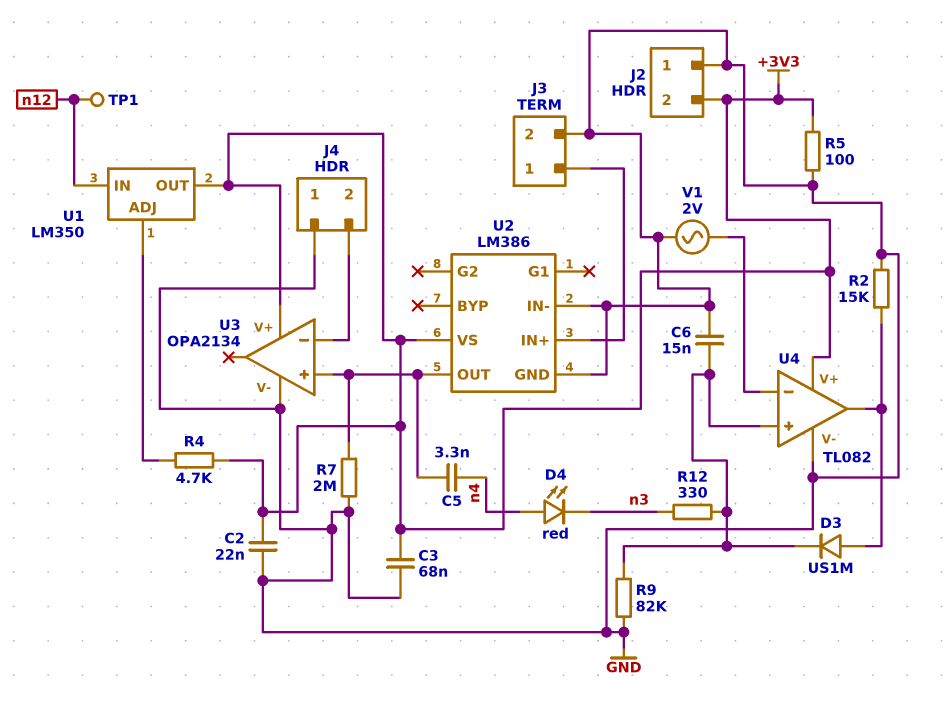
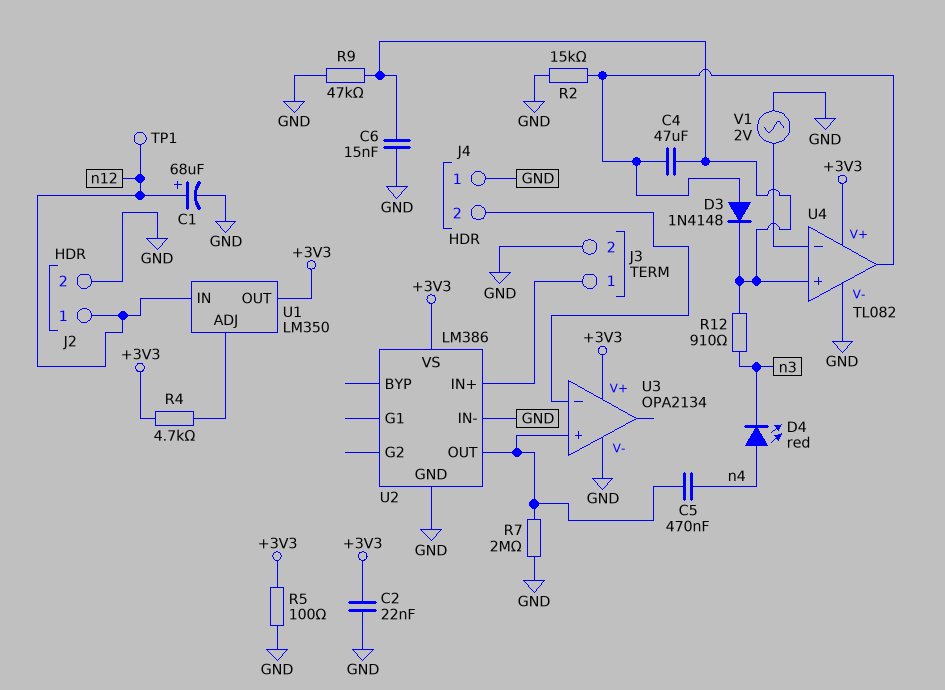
C1: none -> 68uF (plus n12, minus GND)
C3: 68nF (+3V3, GND) -> none
C4: none -> 47uF (U4/in+, U4/out)
C5: 3.3nF (U2/OUT, n4) -> 470nF (U2/OUT, n4)
D3: diode US1M (A U4/out, K U4/in+) -> diode 1N4148 (A U4/out, K U4/in+)
J2 pin 1: GND -> n12
J2 pin 2: +3V3 -> GND
R9: 82k (GND, U4/in+) -> 47k (GND, U4/in+)
R12: 330 (U4/in+, n3) -> 910 (U4/in+, n3)

